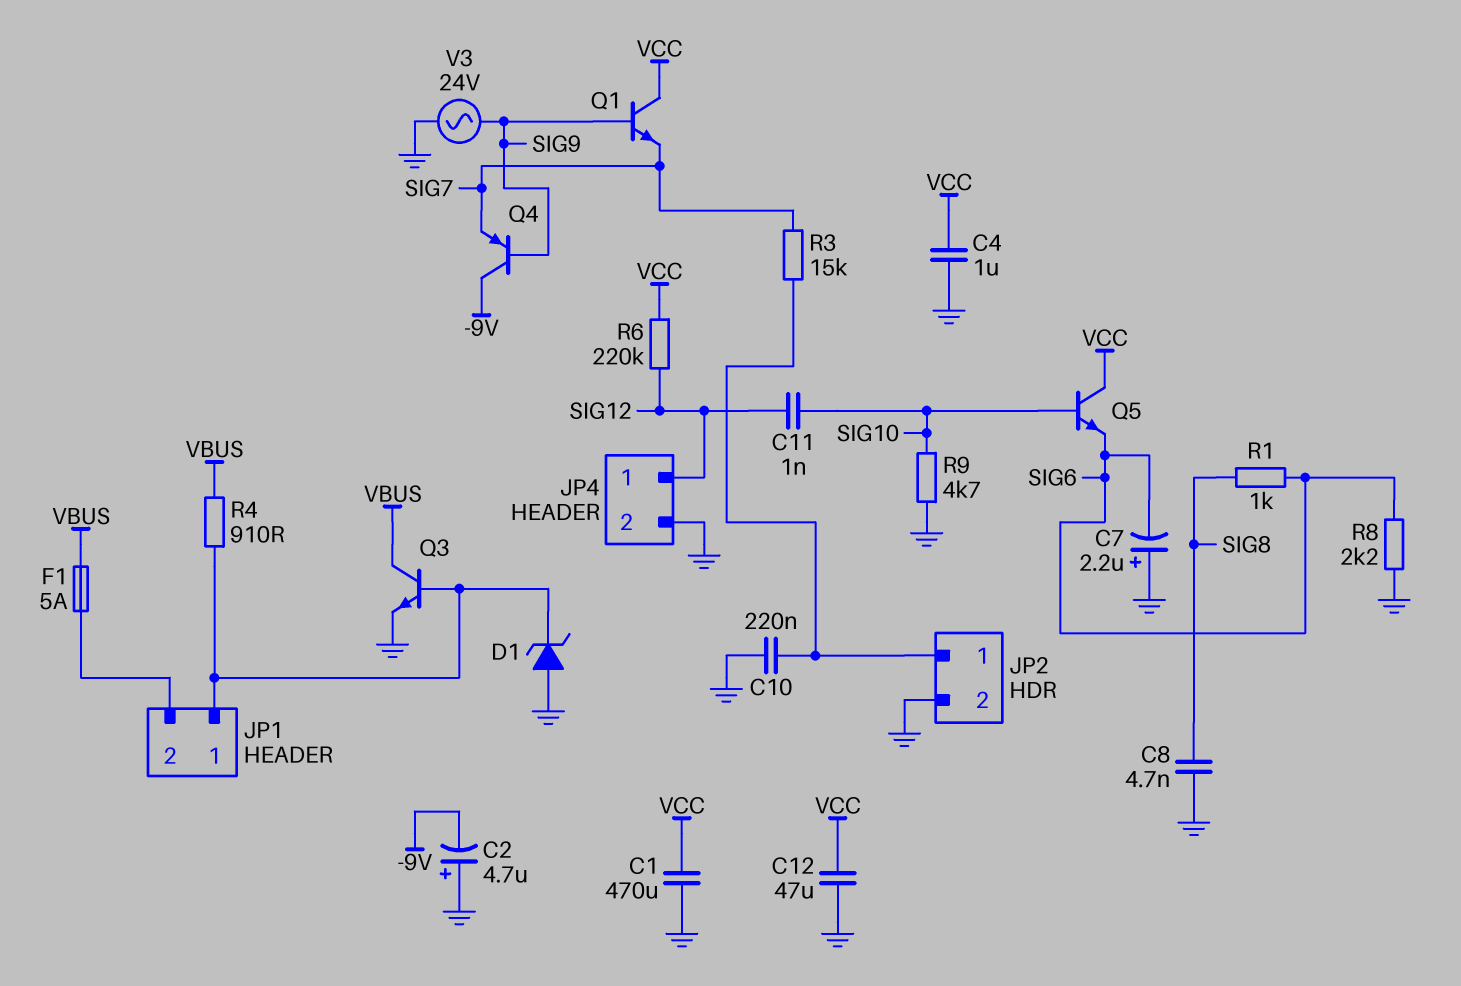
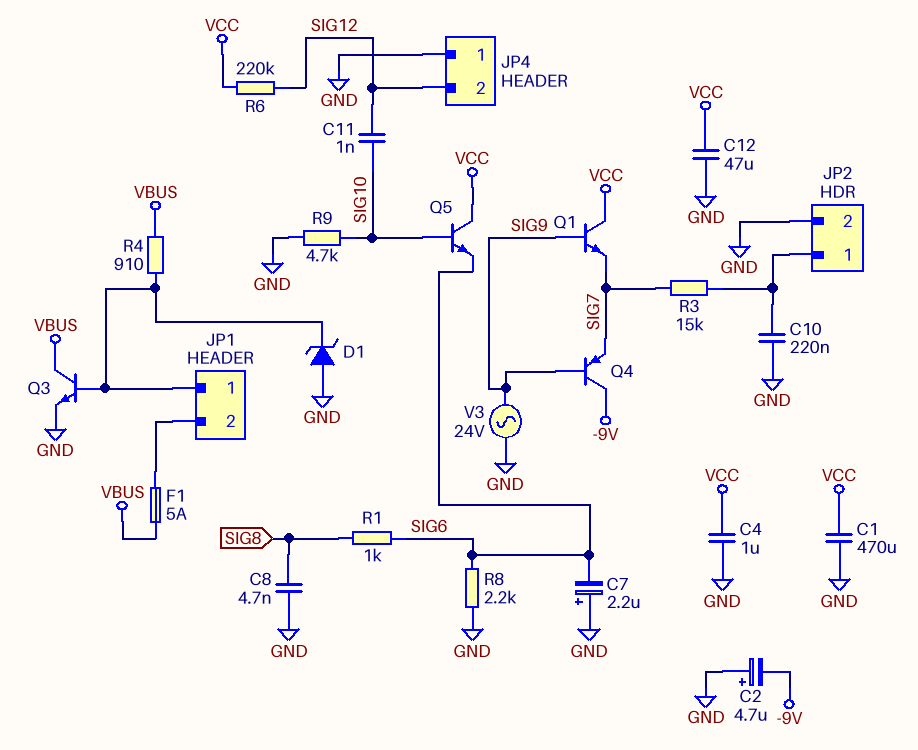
JP4 pin 1: SIG12 -> GND
JP4 pin 2: GND -> SIG12

